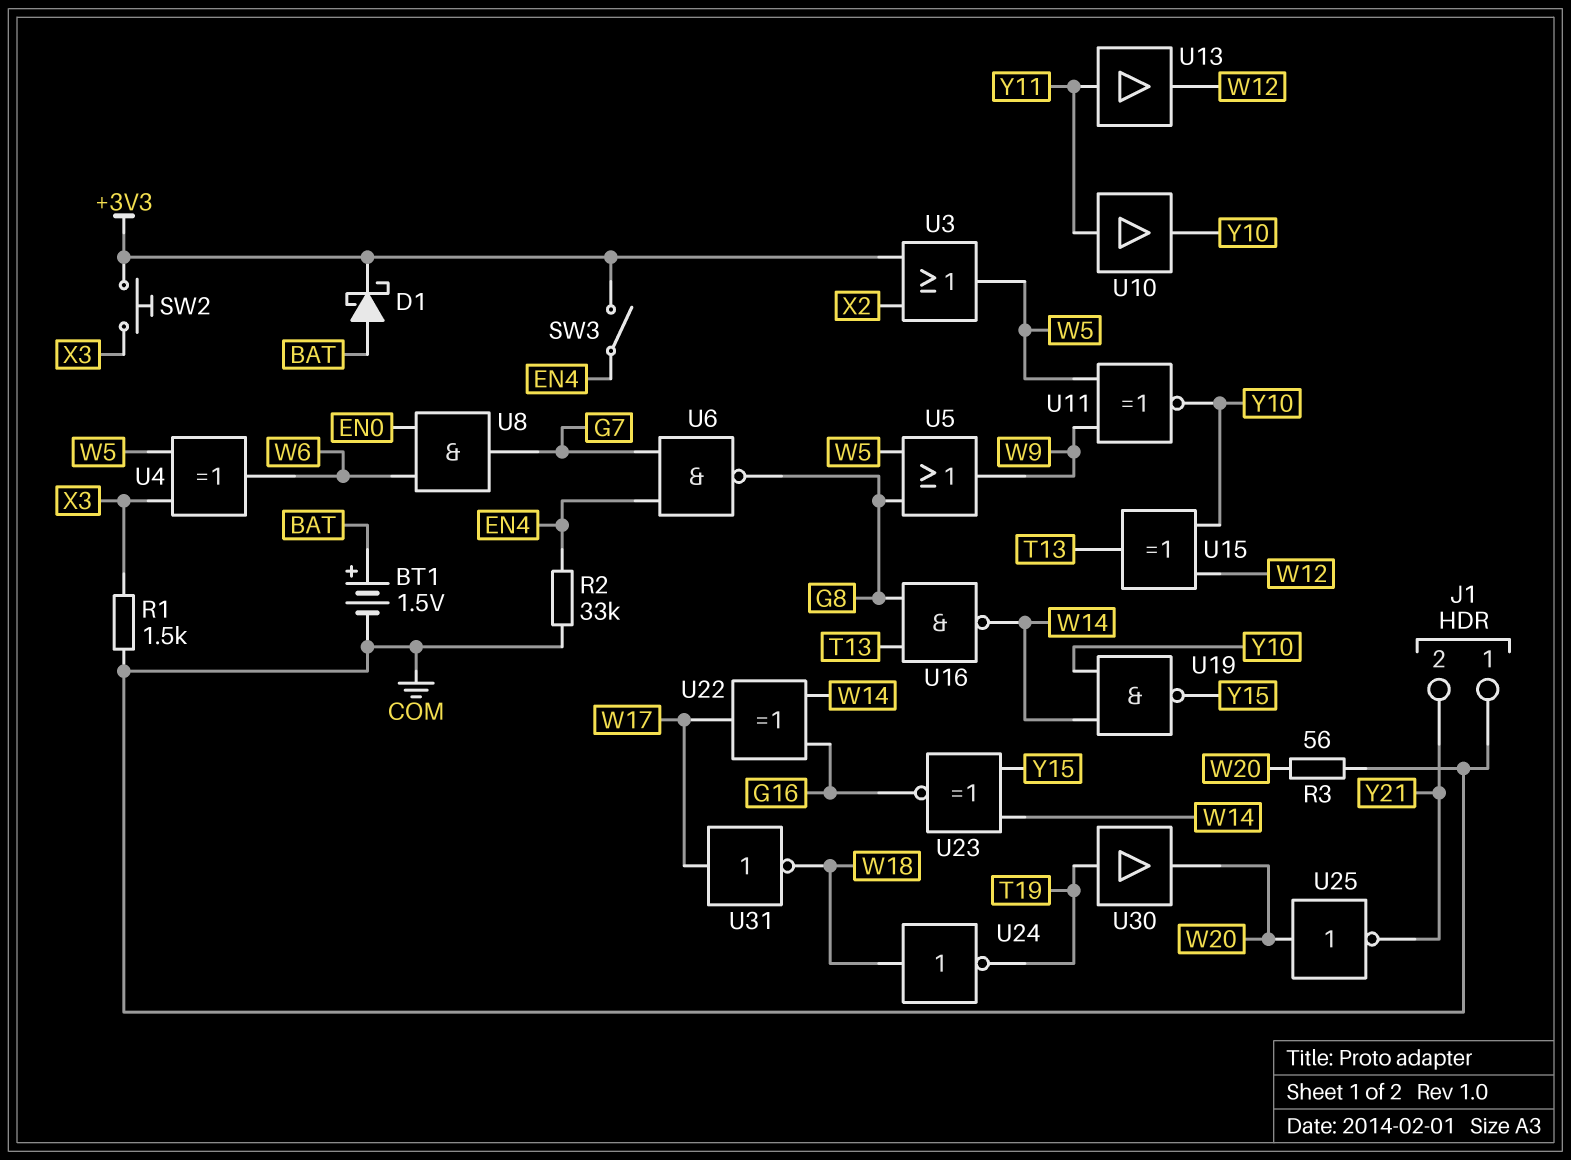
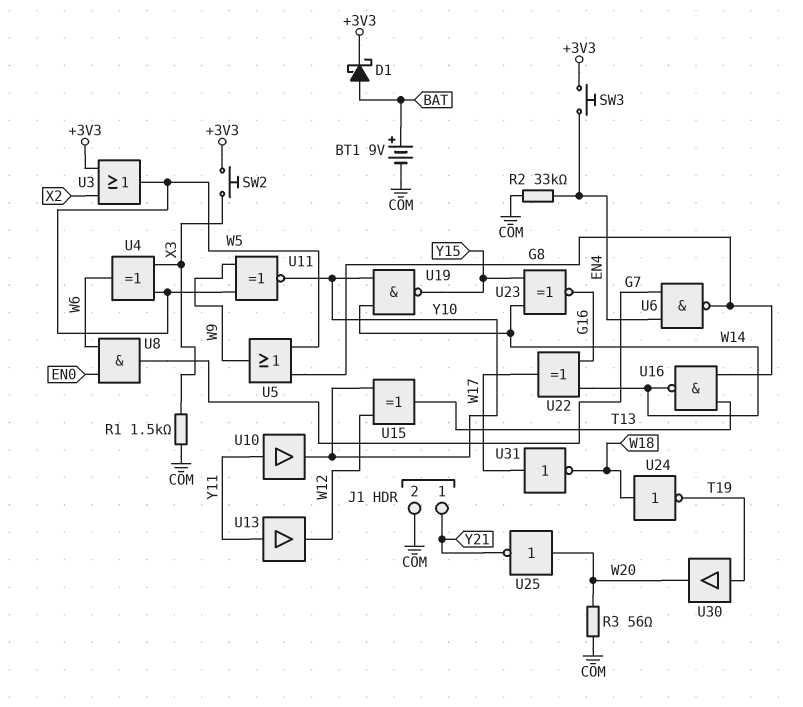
BT1: 1.5V (plus BAT, minus COM) -> 9V (plus BAT, minus COM)
J1 pin 1: COM -> Y21
J1 pin 2: Y21 -> COM
SW3: switch (+3V3, EN4) -> button (+3V3, EN4)

